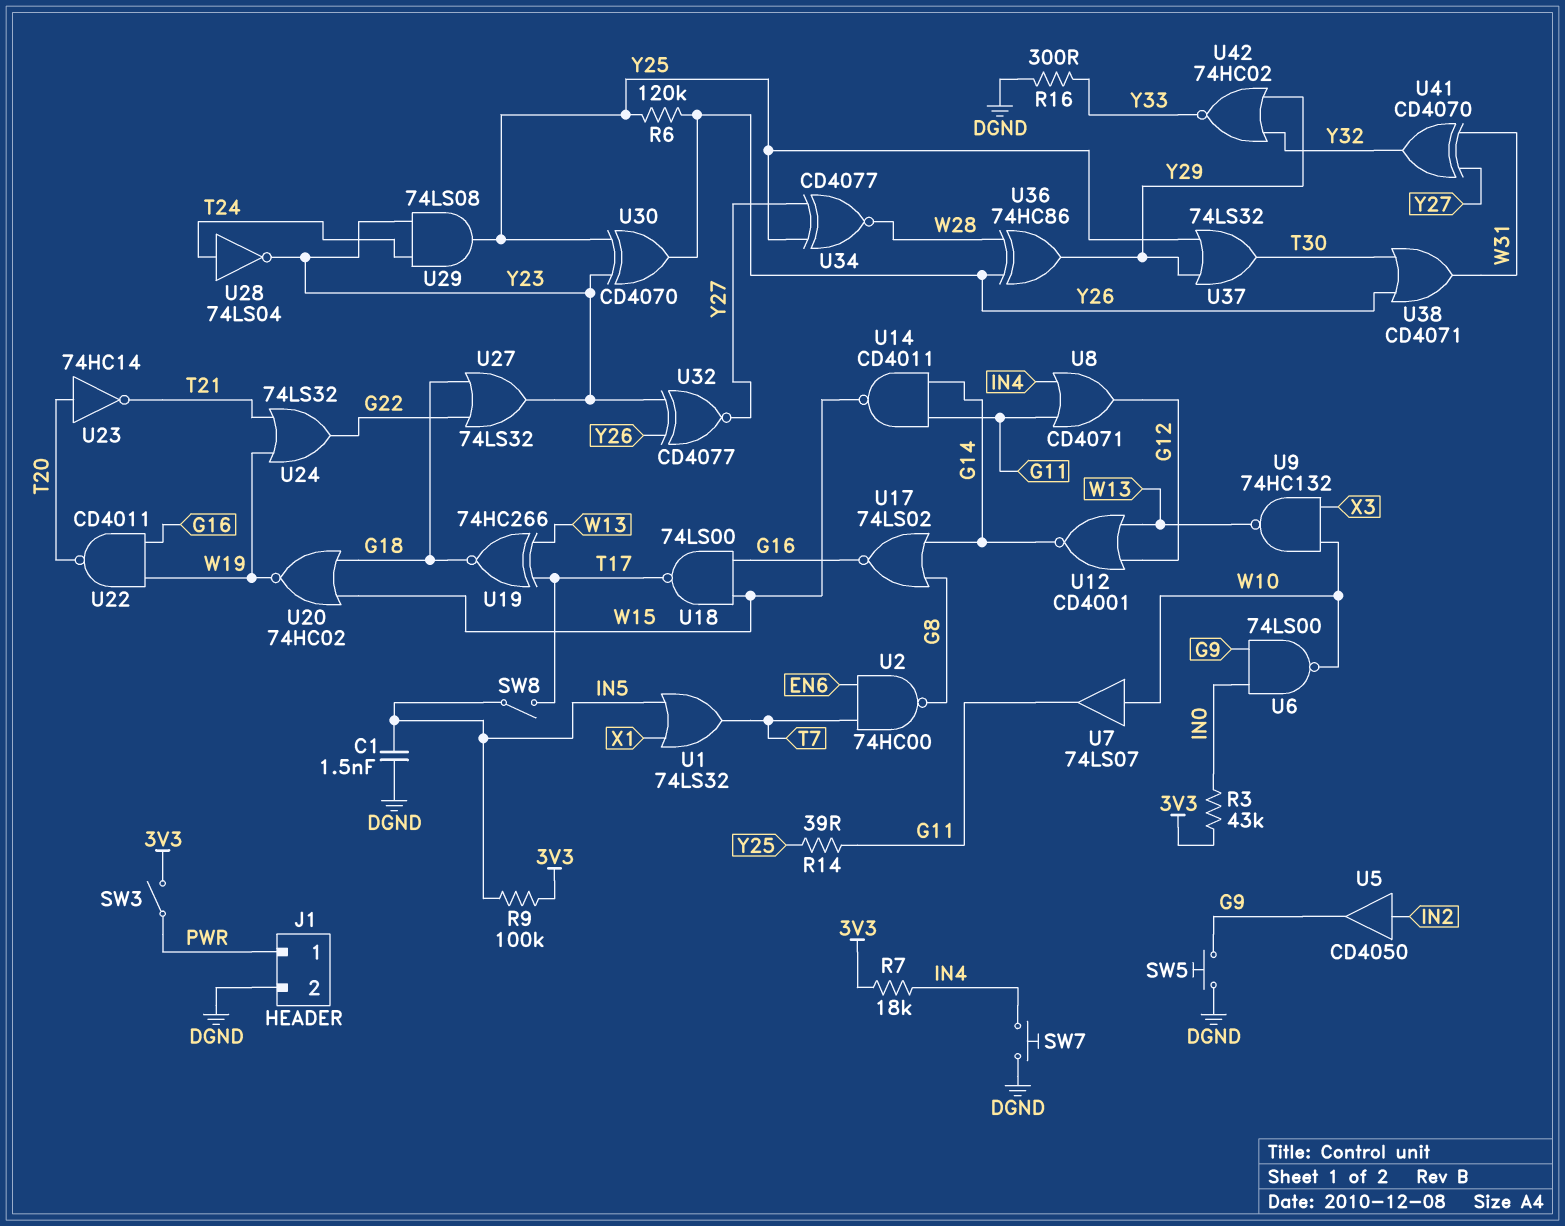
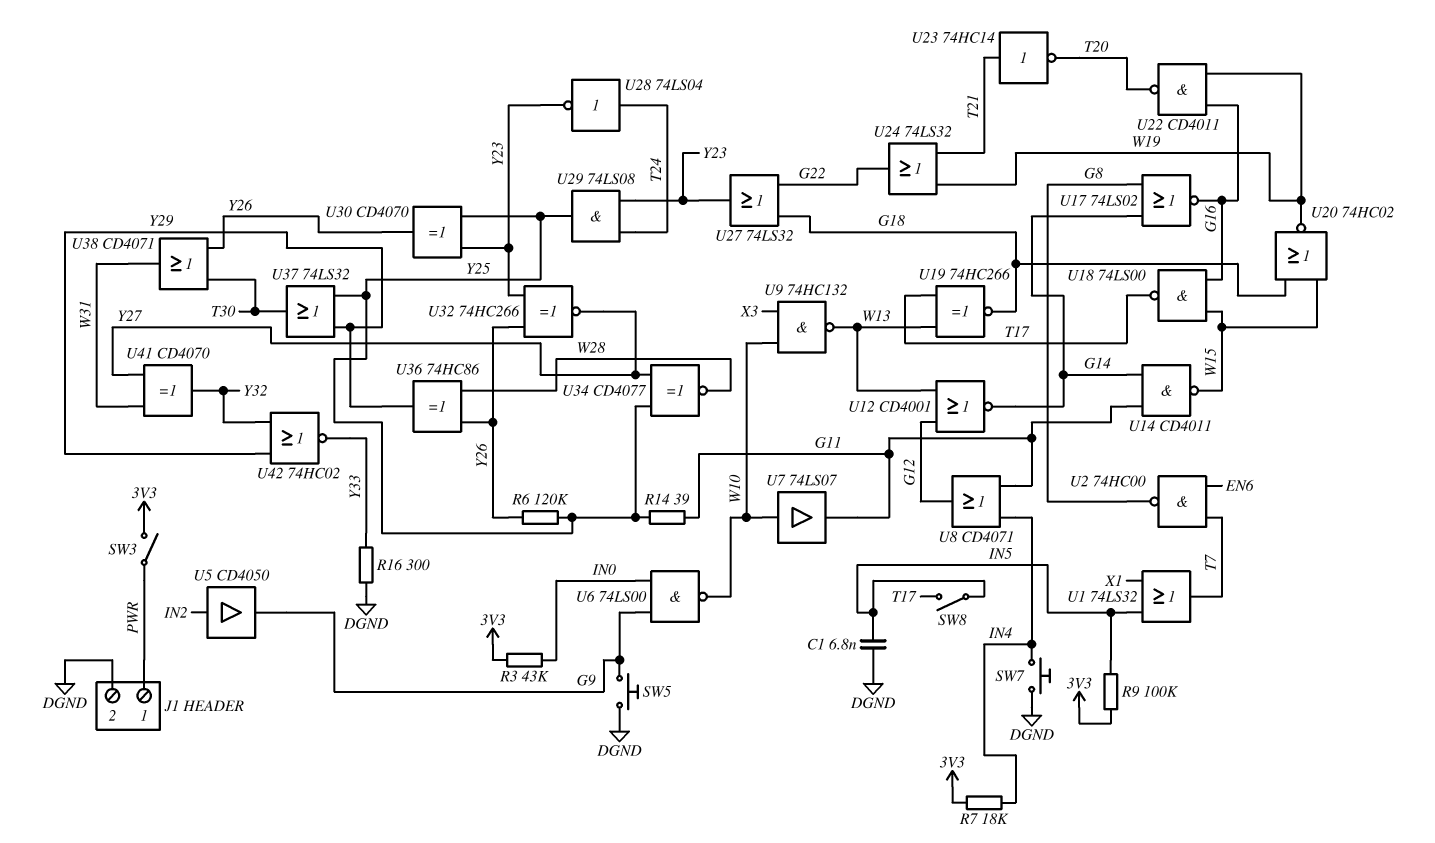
C1: 1.5nF (DGND, IN5) -> 6.8nF (DGND, IN5)
U23: NOT 74HC14 (in T20, out T21) -> NOT 74HC14 (in T21, out T20)
U32: XNOR CD4077 (in Y23, in Y26, out Y27) -> XNOR 74HC266 (in Y23, in Y26, out Y27)

